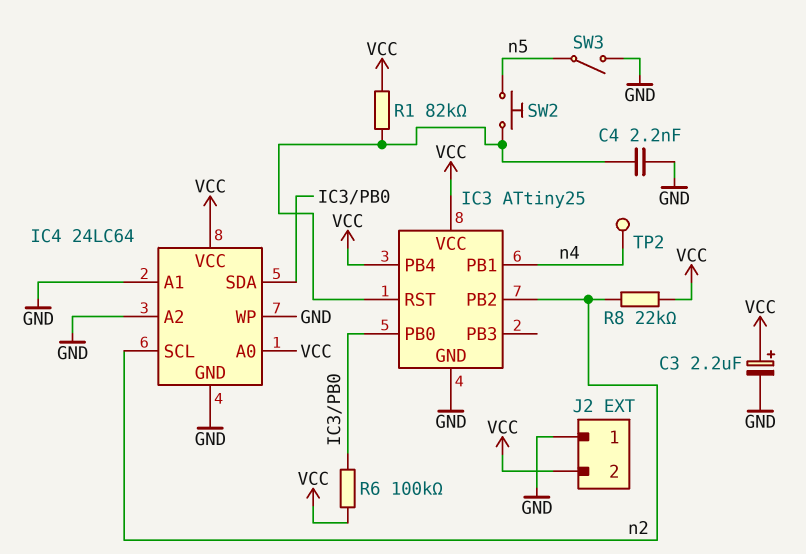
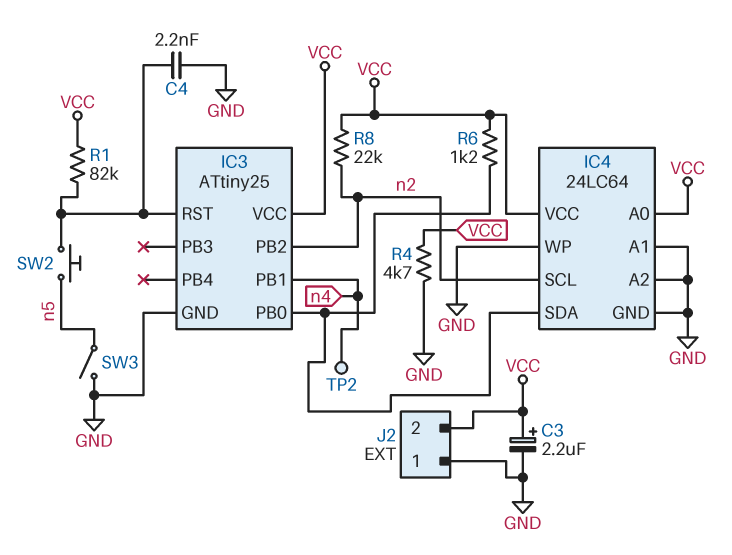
IC3 pin PB4: VCC -> none
R4: none -> 4.7k (GND, VCC)
R6: 100k (IC3/PB0, VCC) -> 1.2k (IC3/PB0, VCC)

